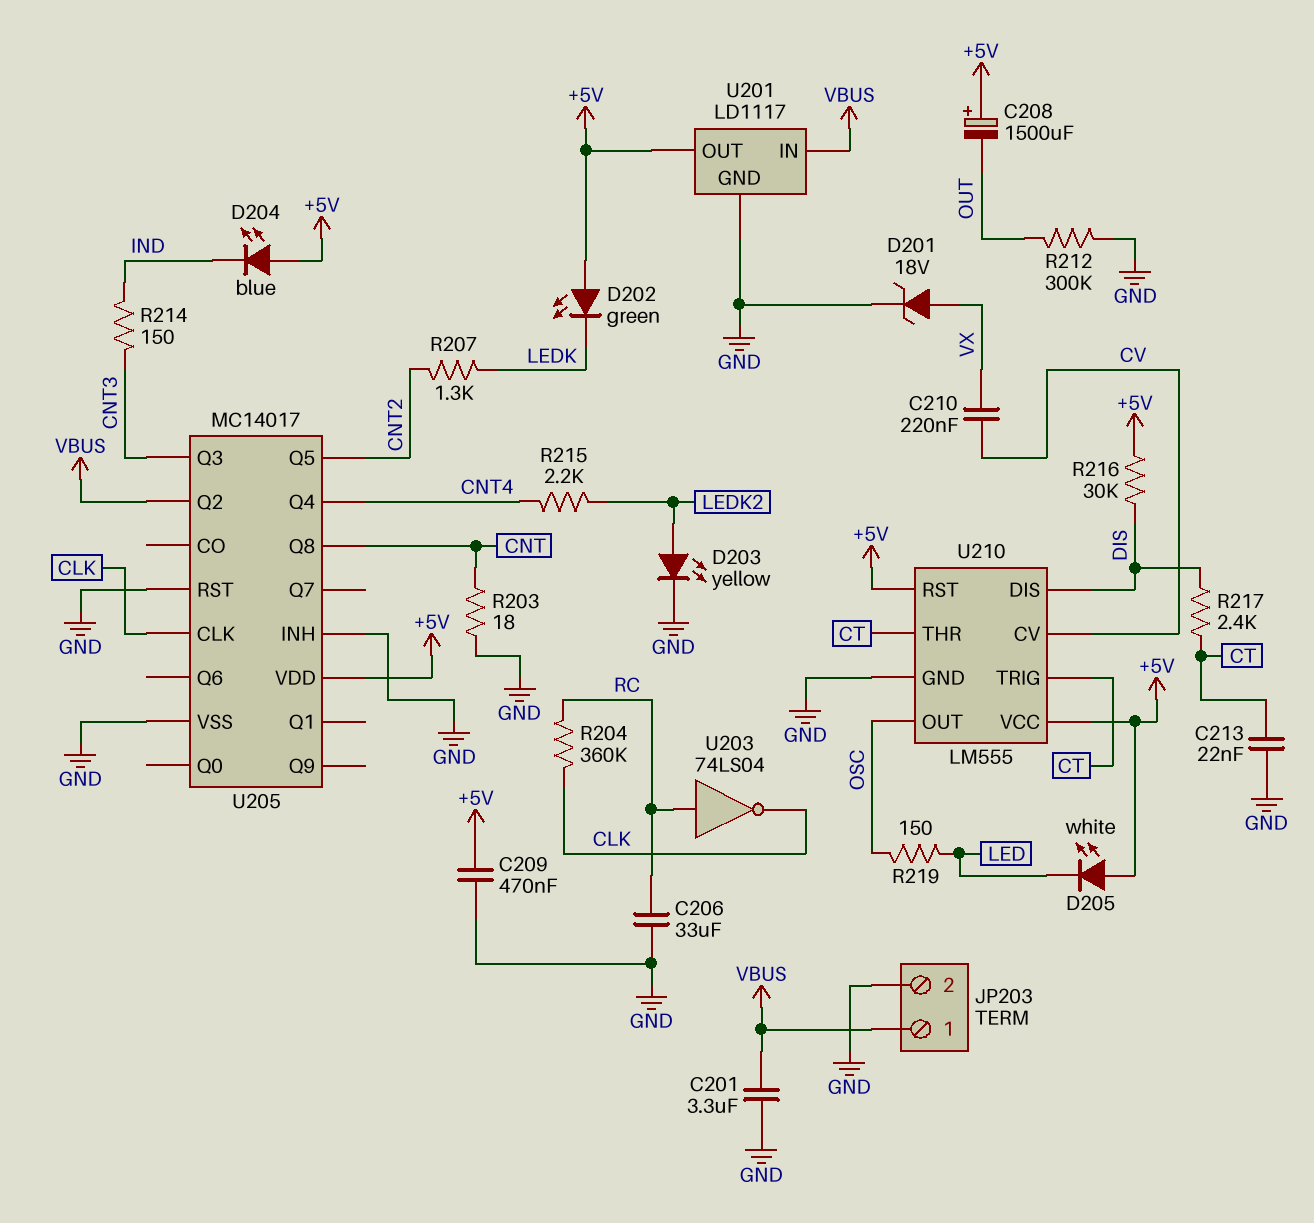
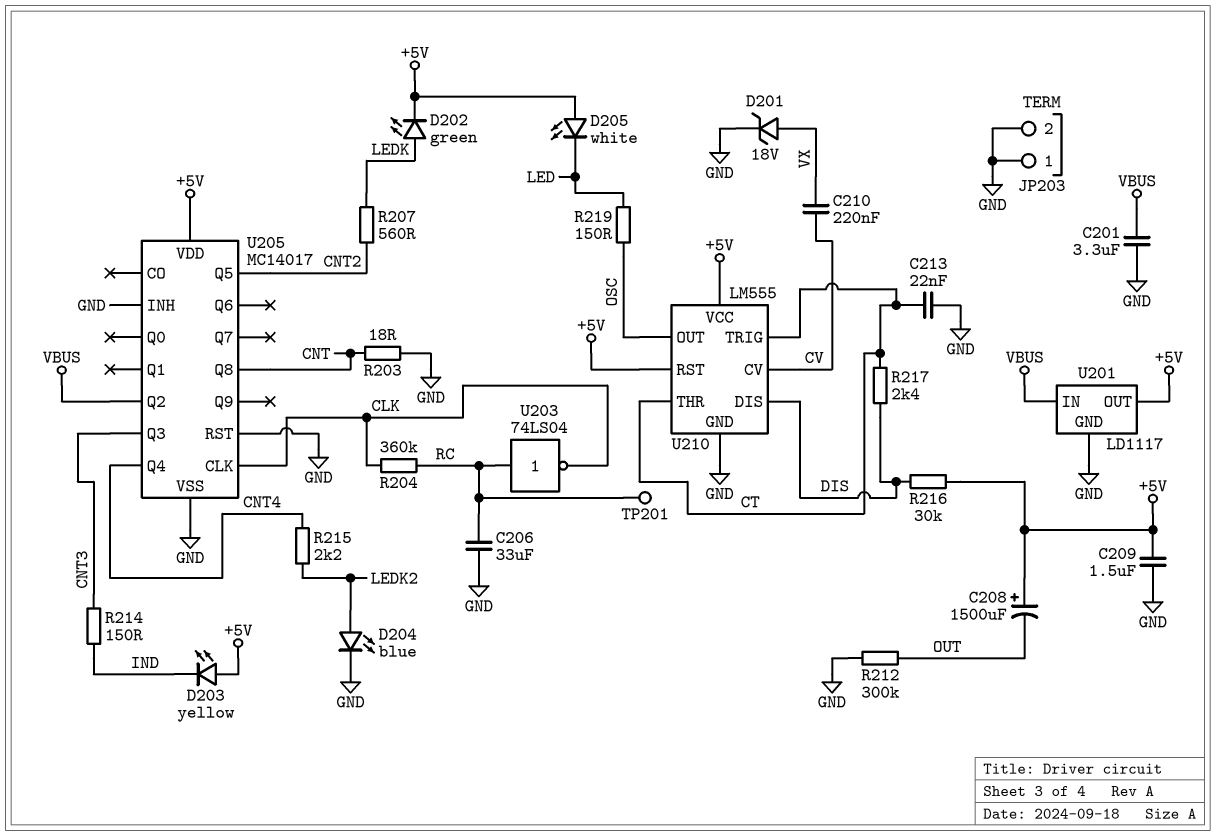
C209: 470nF (+5V, GND) -> 1.5uF (+5V, GND)
D202: LED green (A +5V, K LEDK) -> LED green (A LEDK, K +5V)
D203: LED yellow (A LEDK2, K GND) -> LED yellow (A +5V, K IND)
D204: LED blue (A +5V, K IND) -> LED blue (A LEDK2, K GND)
JP203 pin 1: VBUS -> GND
R207: 1.3k (CNT2, LEDK) -> 560 (CNT2, LEDK)
TP201: none -> test point (RC)

